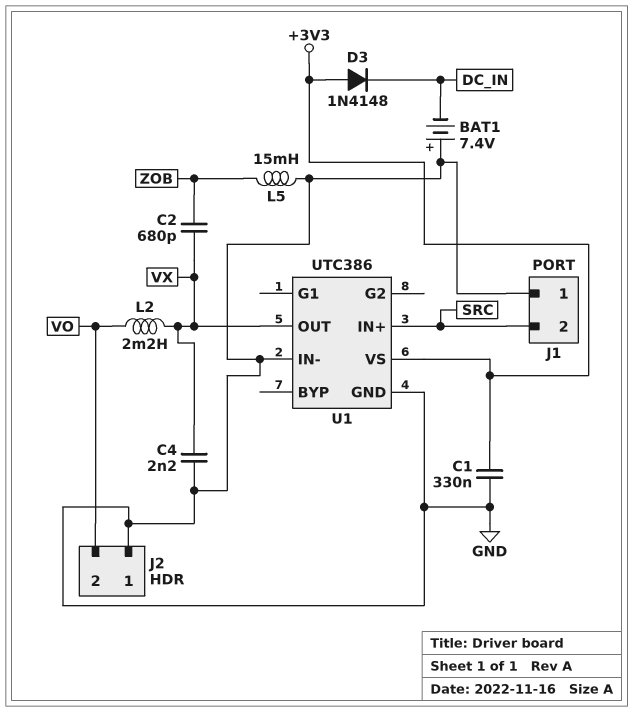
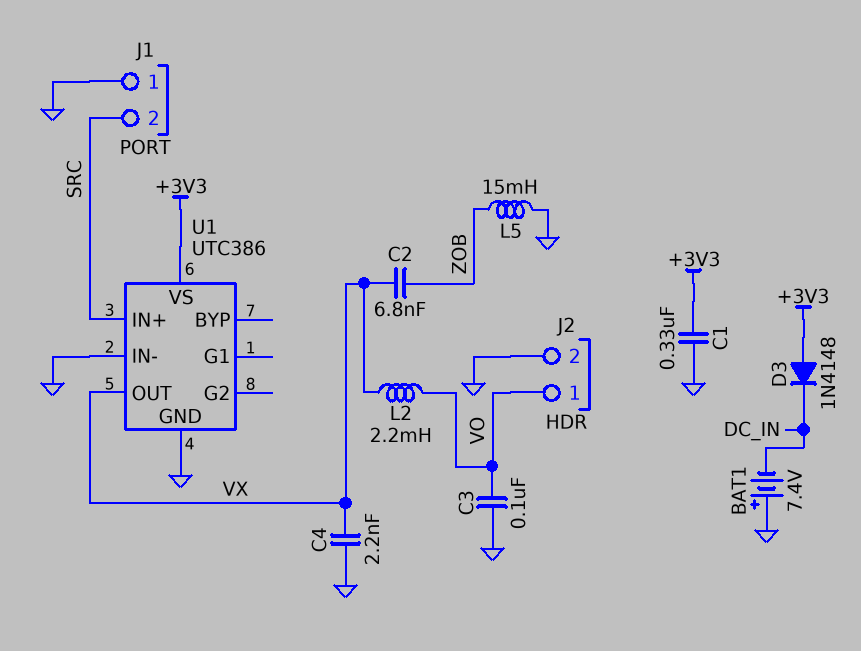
C2: 680pF (VX, ZOB) -> 6.8nF (VX, ZOB)
C3: none -> 100nF (GND, VO)
J2 pin 1: GND -> VO
J2 pin 2: VO -> GND

